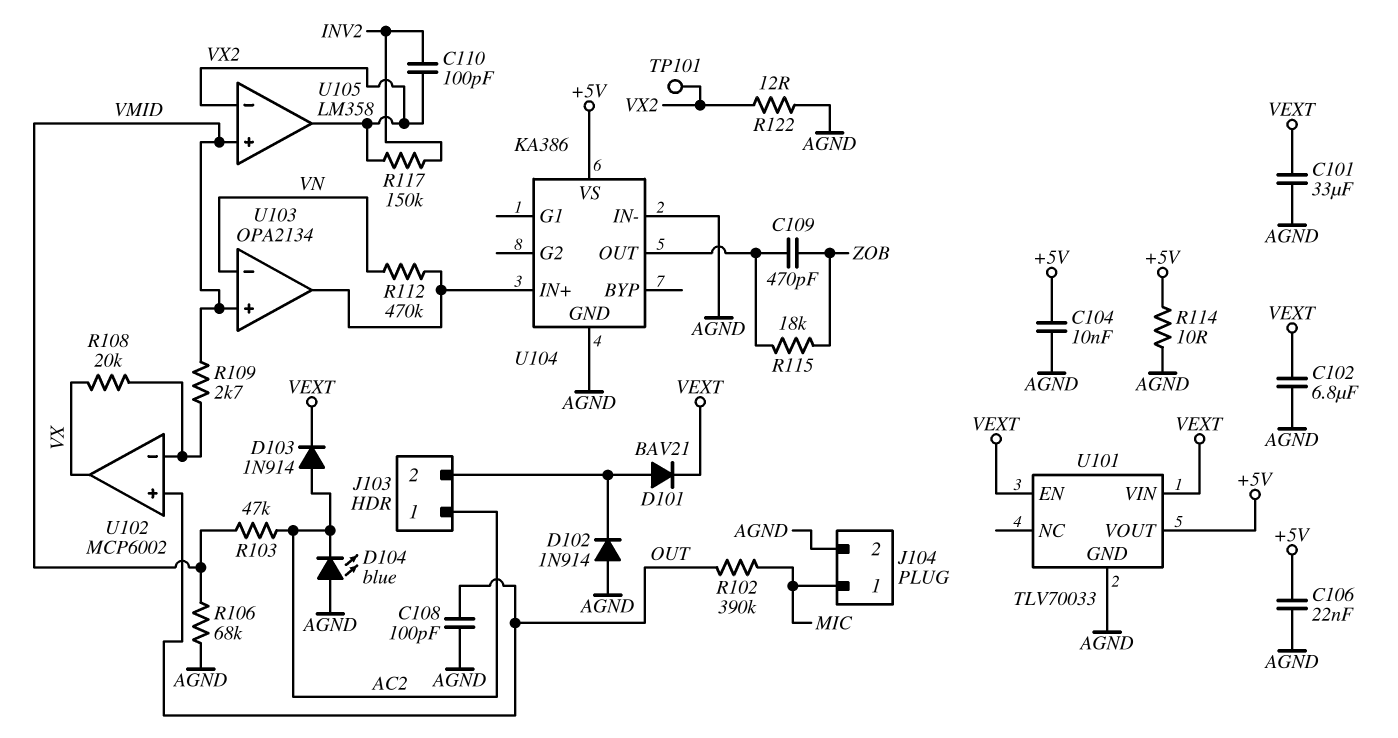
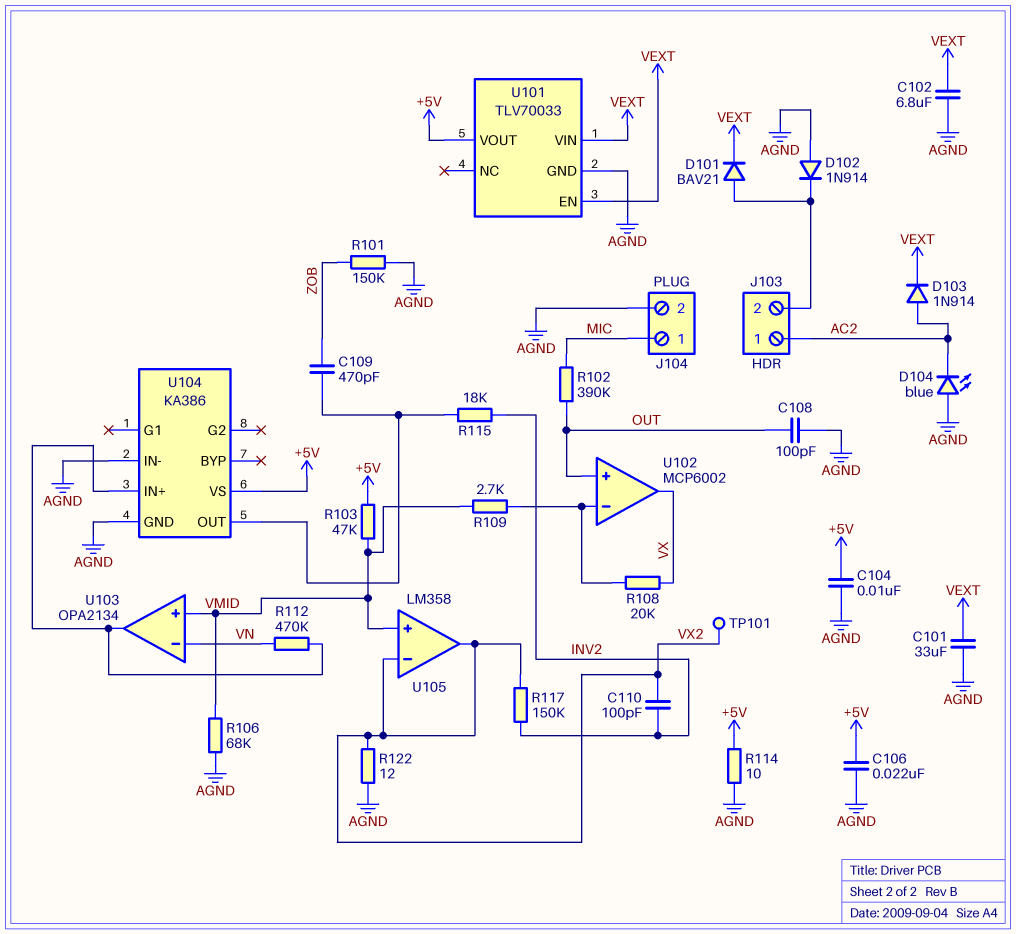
R101: none -> 150k (AGND, ZOB)
R103: 47k (AC2, VMID) -> 47k (+5V, VMID)
R115: 18k (U104/OUT, ZOB) -> 18k (INV2, U104/OUT)

